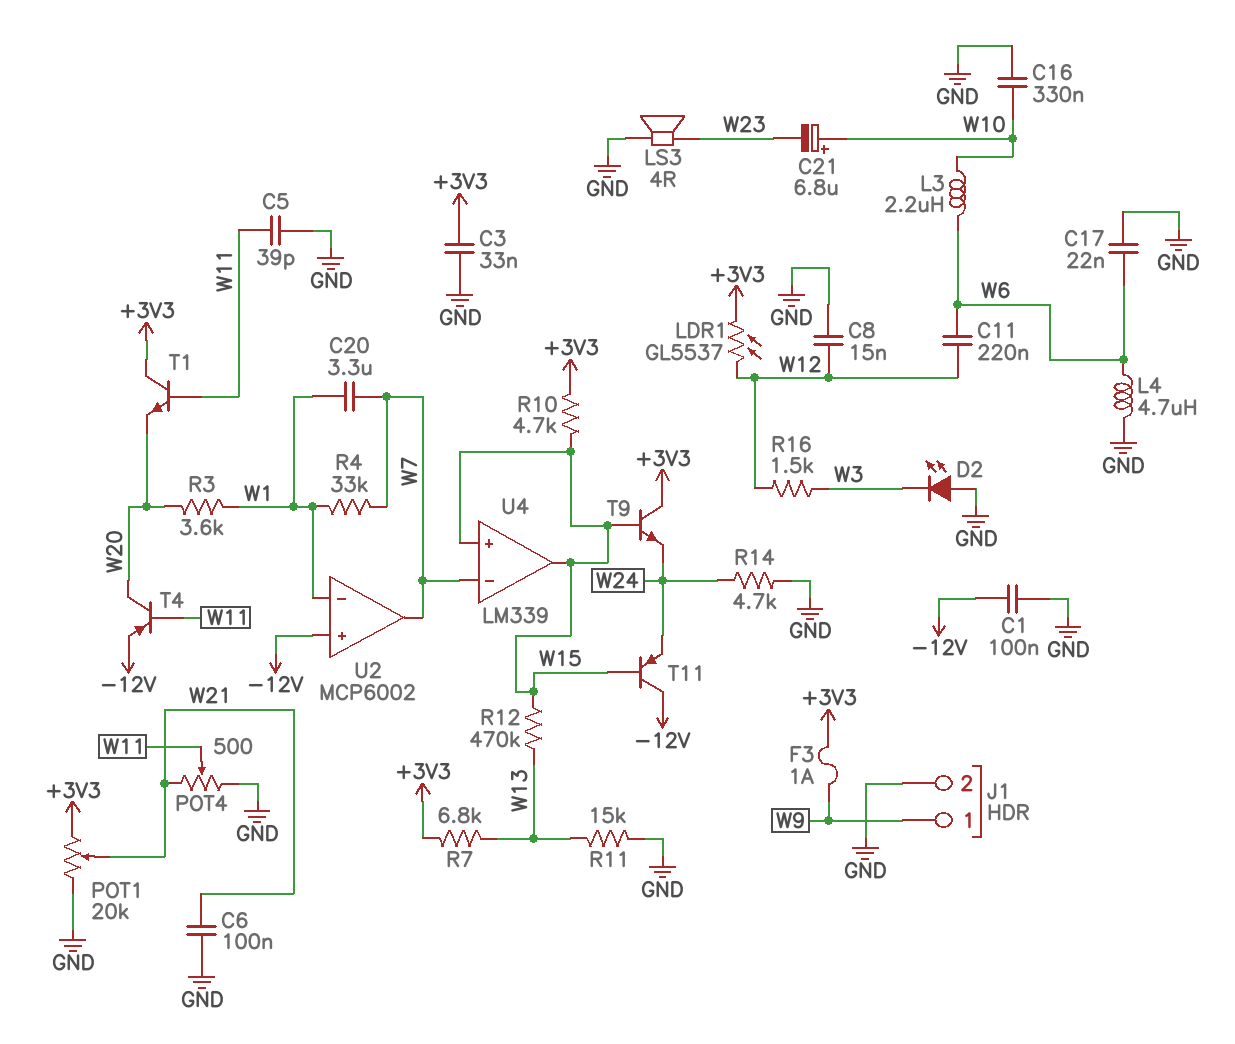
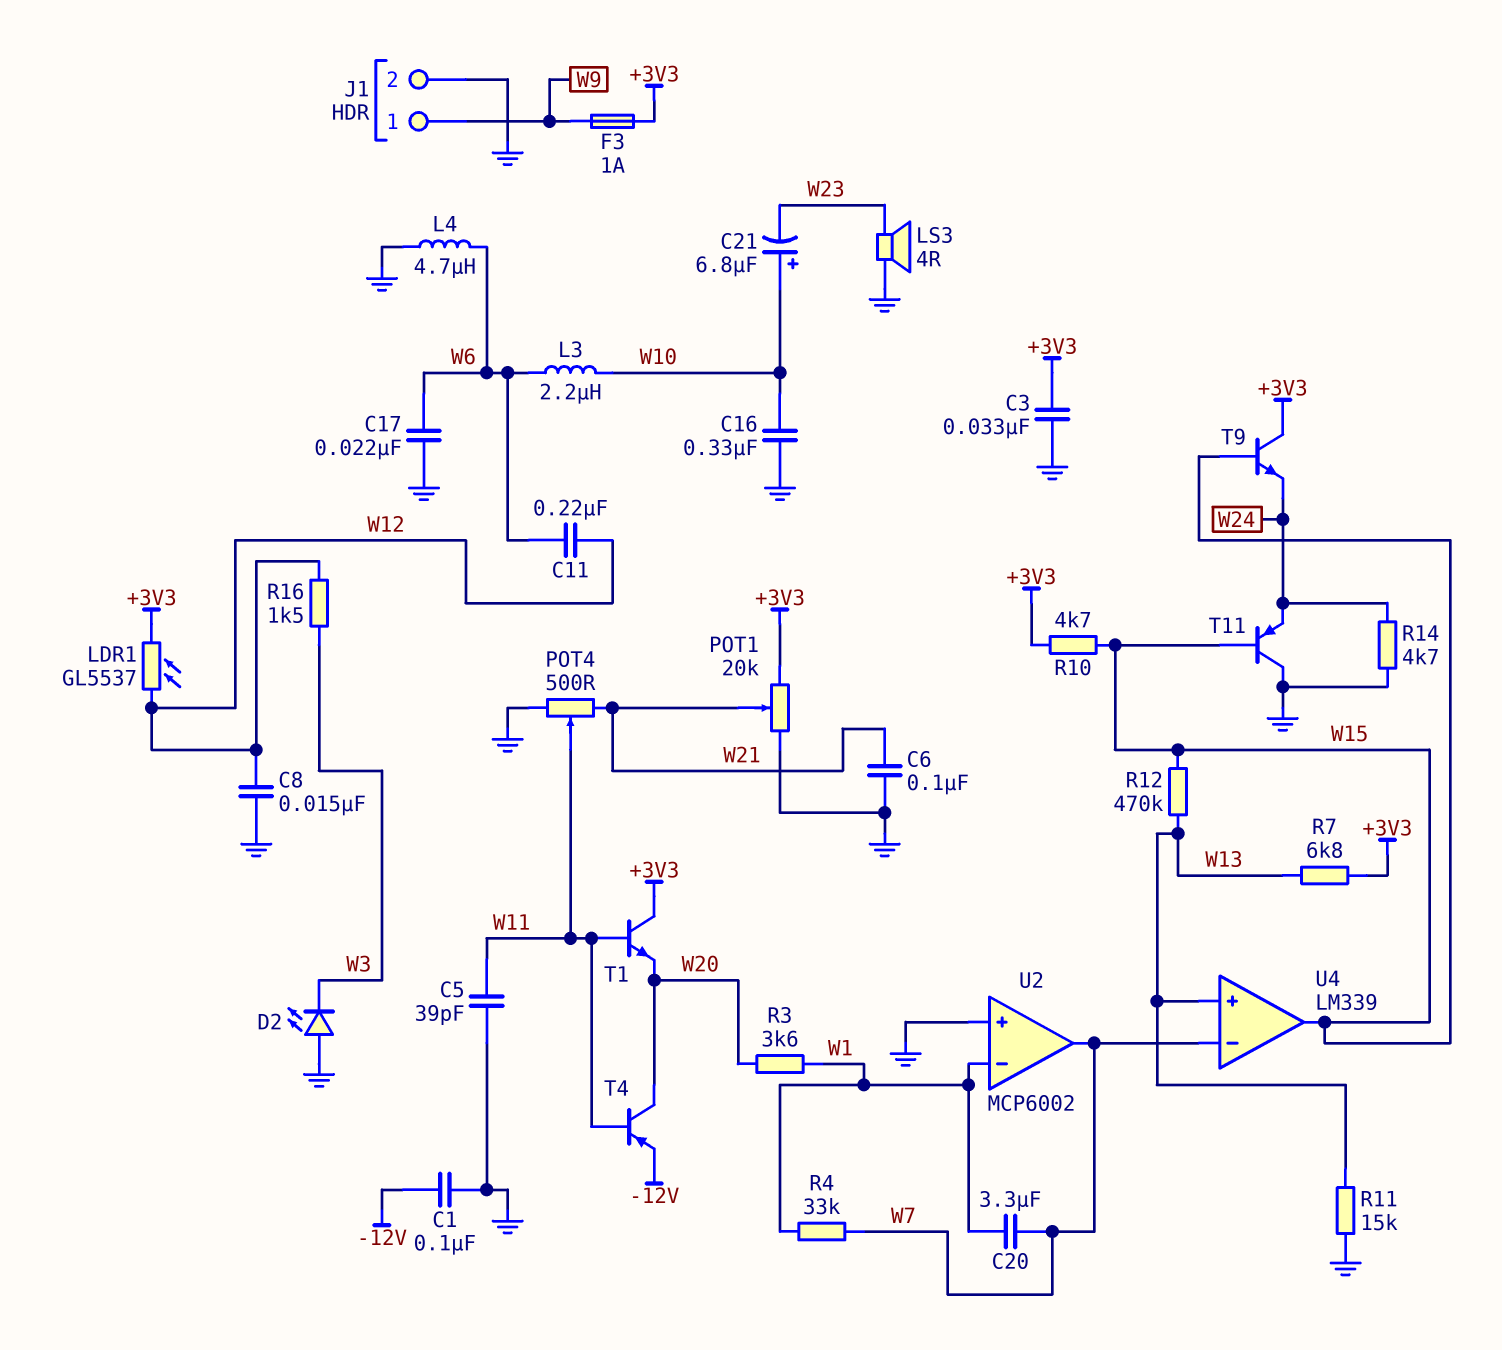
T11: PNP (B W15, C -12V, E W24) -> PNP (B W15, C GND, E W24)
U2 pin in+: -12V -> GND
U4 pin in+: W15 -> W13

